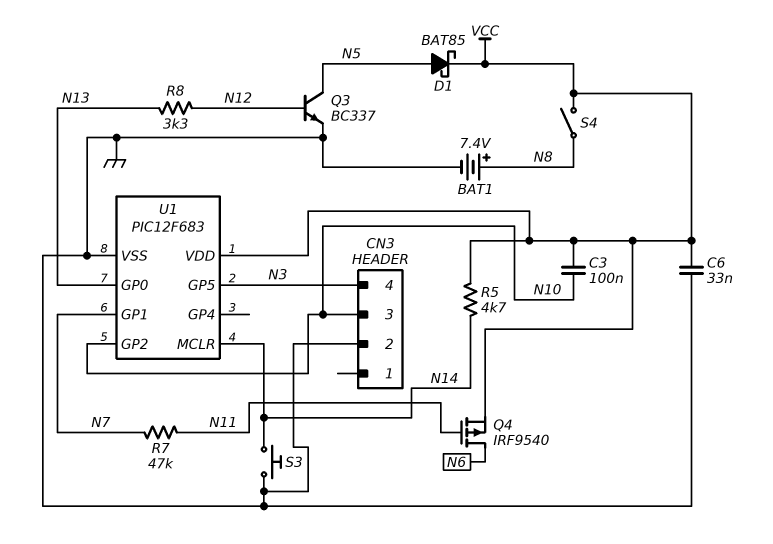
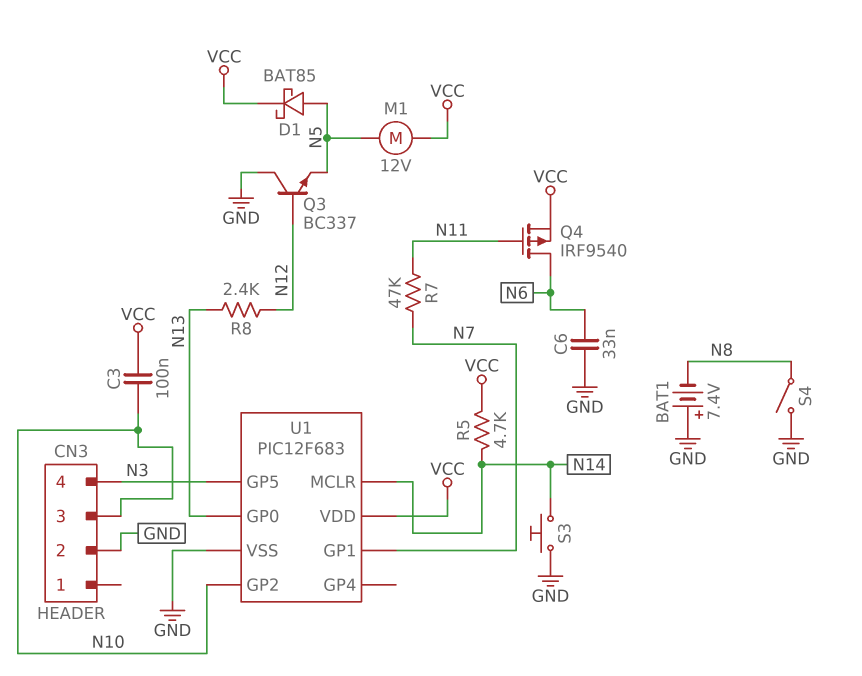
BAT1: 7.4V (plus N8, minus GND) -> 7.4V (plus GND, minus N8)
C6: 33nF (GND, VCC) -> 33nF (GND, N6)
M1: none -> motor 12V (N5, VCC)
Q3: NPN BC337 (B N12, C N5, E GND) -> NPN BC337 (B N12, C GND, E N5)
R8: 3.3k (N12, N13) -> 2.4k (N12, N13)
S4: switch (N8, VCC) -> switch (GND, N8)

